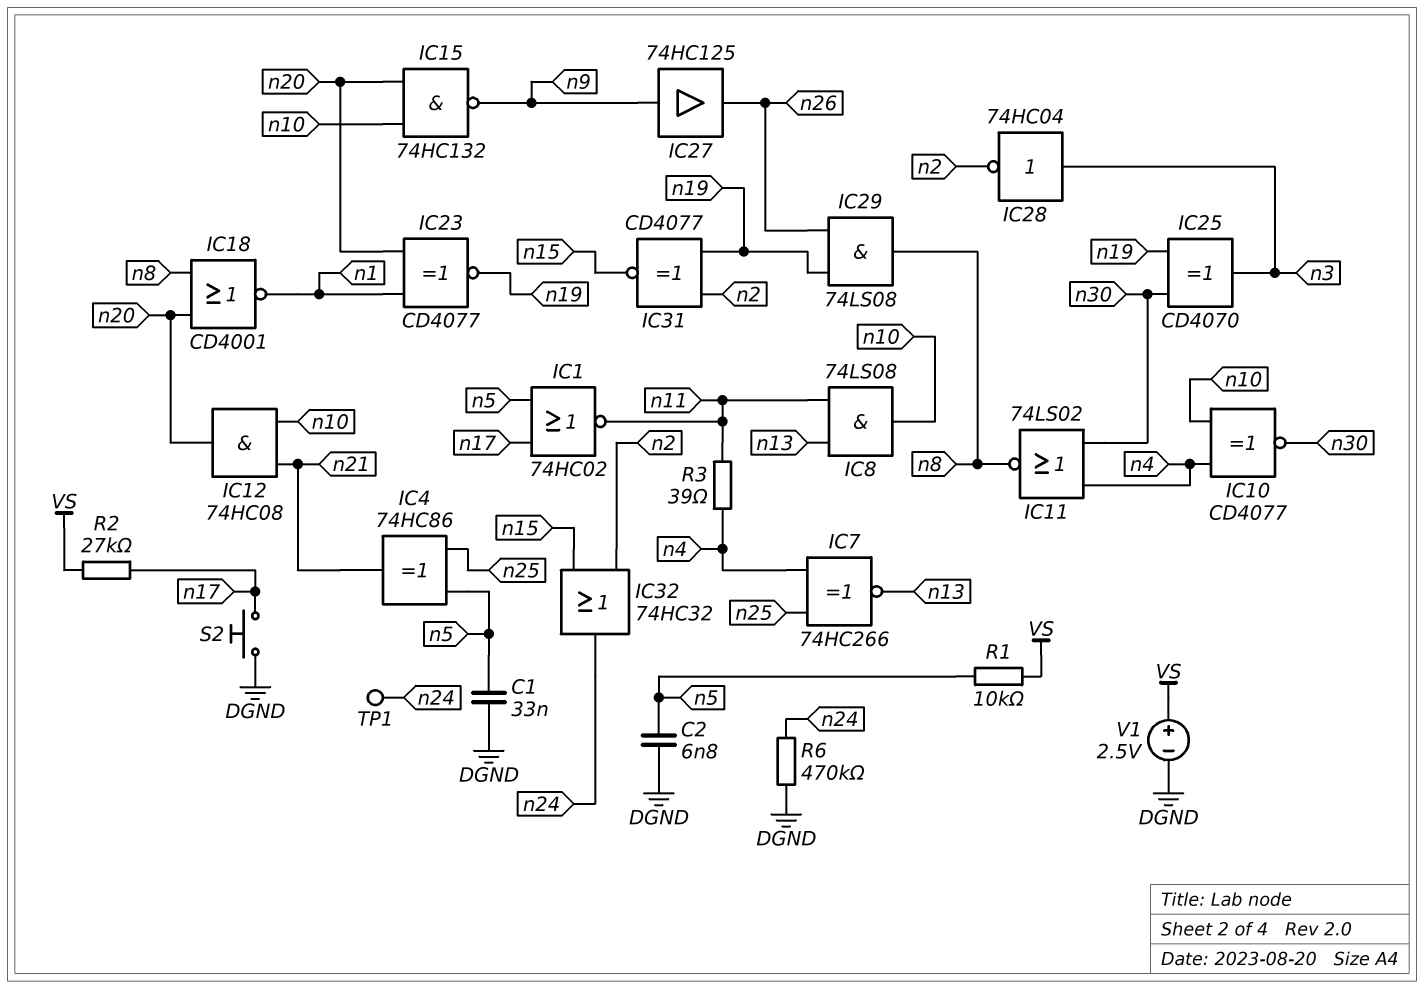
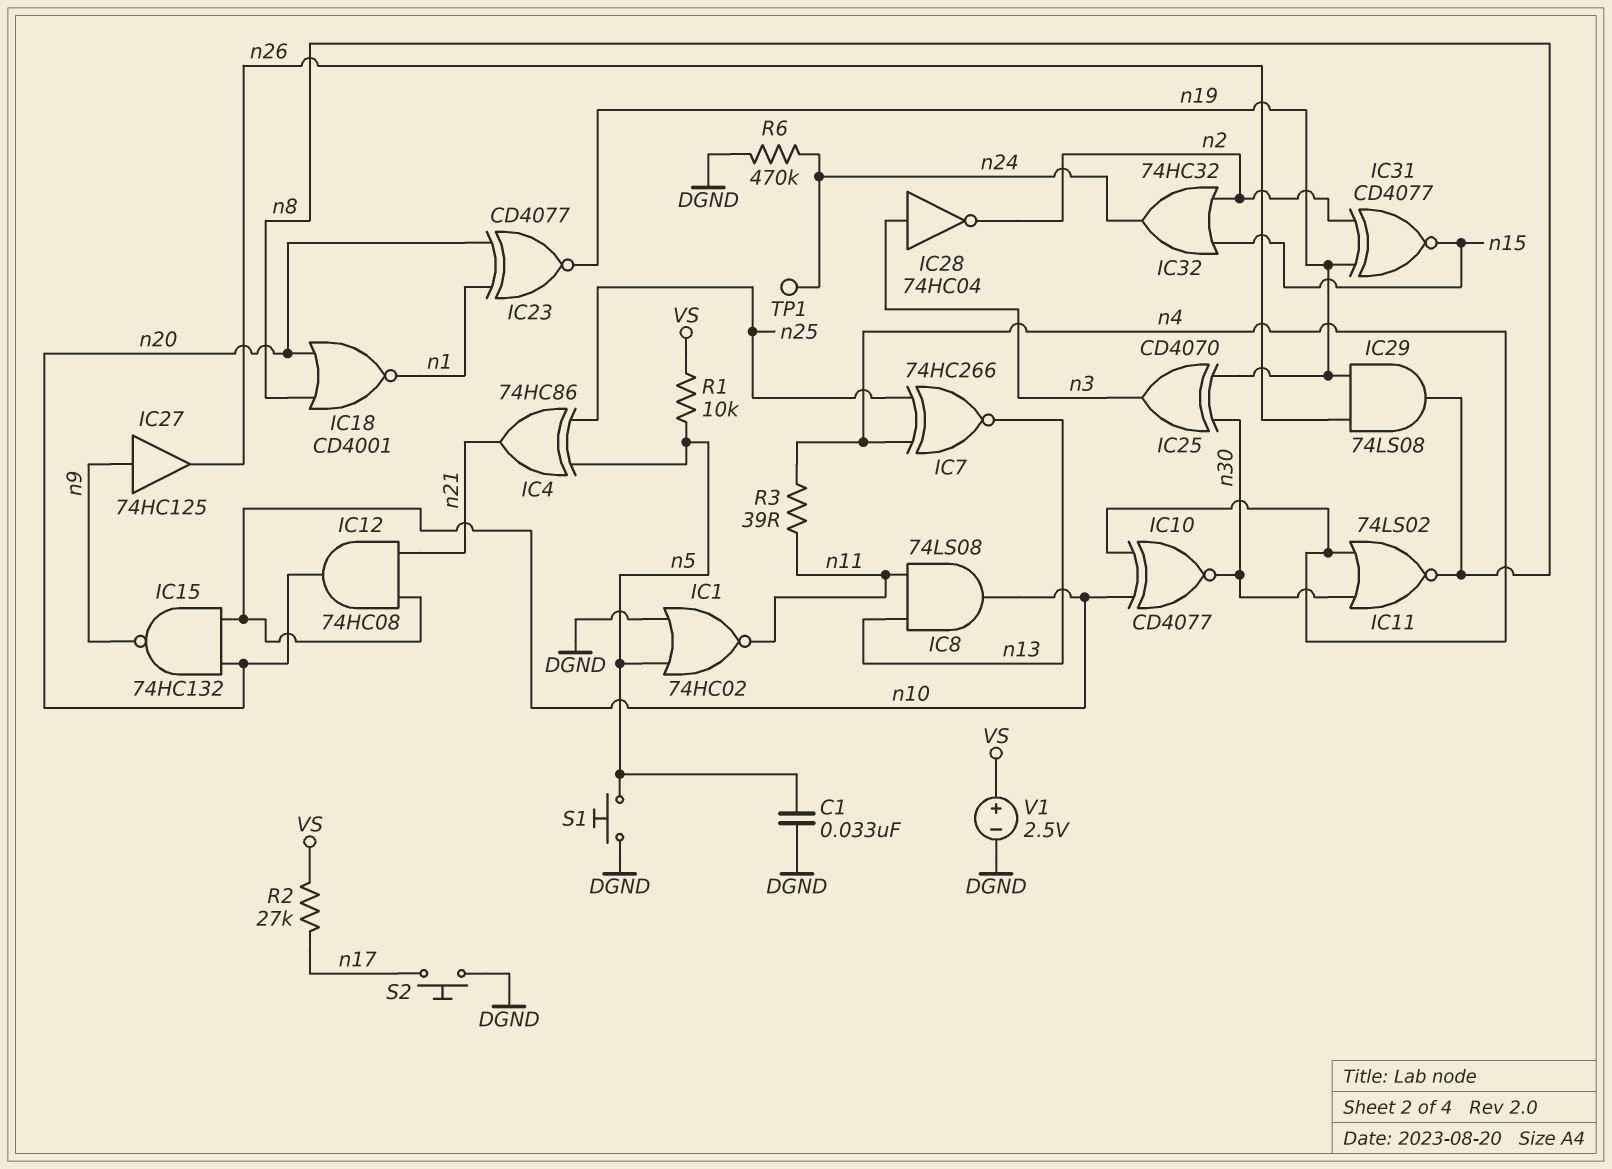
C2: 6.8nF (DGND, n5) -> none
IC1: NOR 74HC02 (in n5, in n17, out n11) -> NOR 74HC02 (in DGND, in n5, out n11)
S1: none -> button (DGND, n5)

